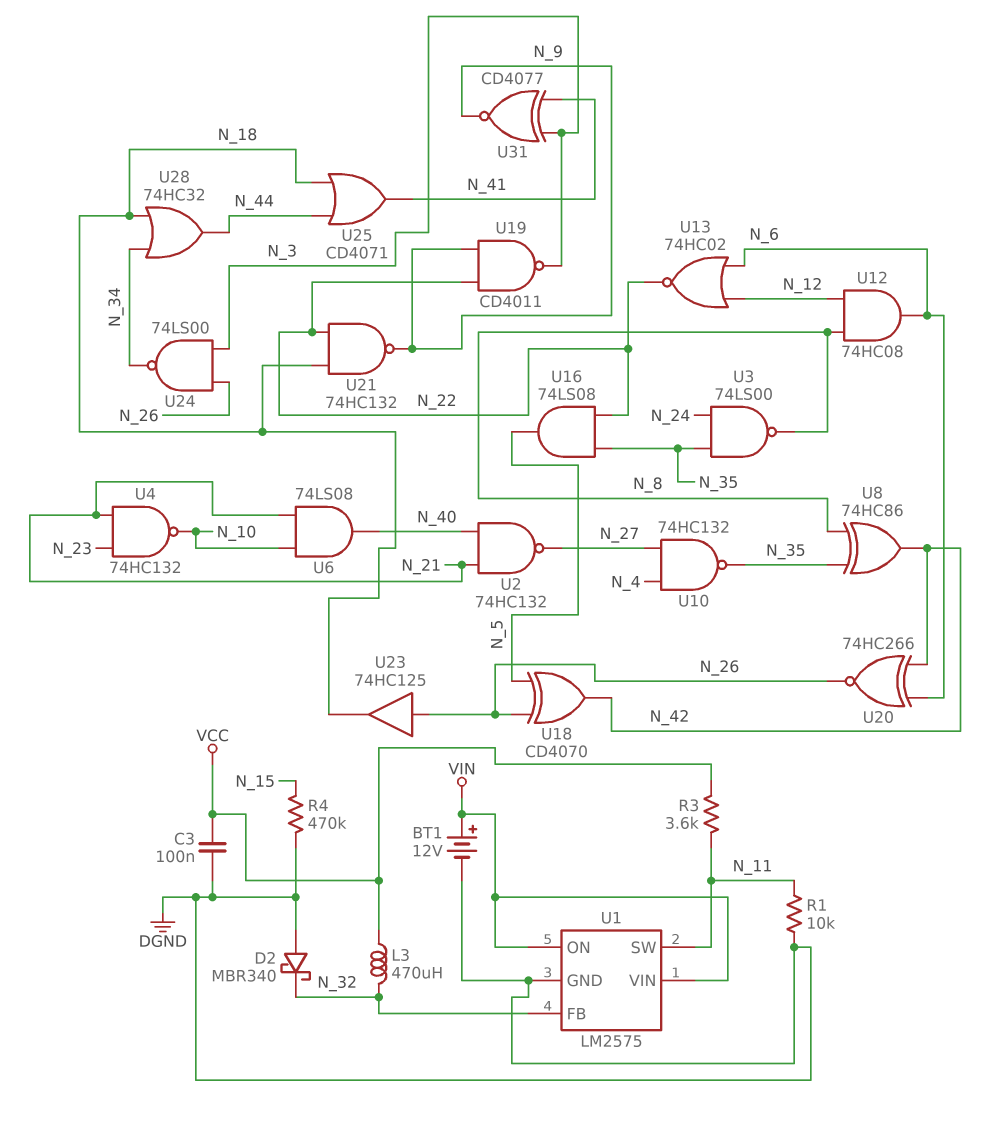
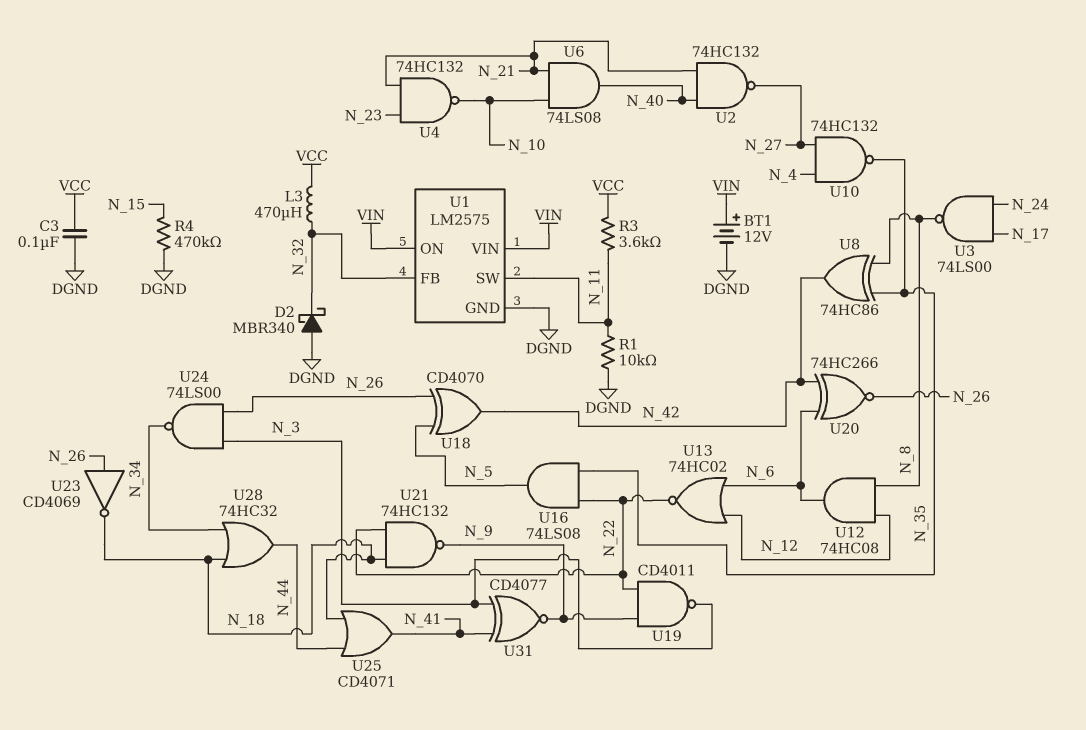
U3: NAND 74LS00 (in N_24, in N_35, out N_8) -> NAND 74LS00 (in N_17, in N_24, out N_8)
U23: buffer 74HC125 (in N_26, out N_18) -> NOT CD4069 (in N_26, out N_18)

